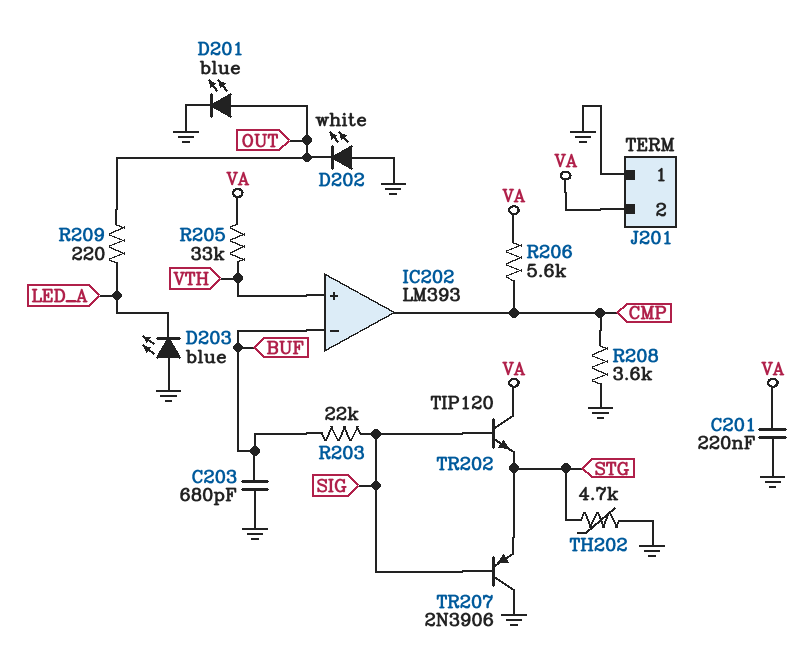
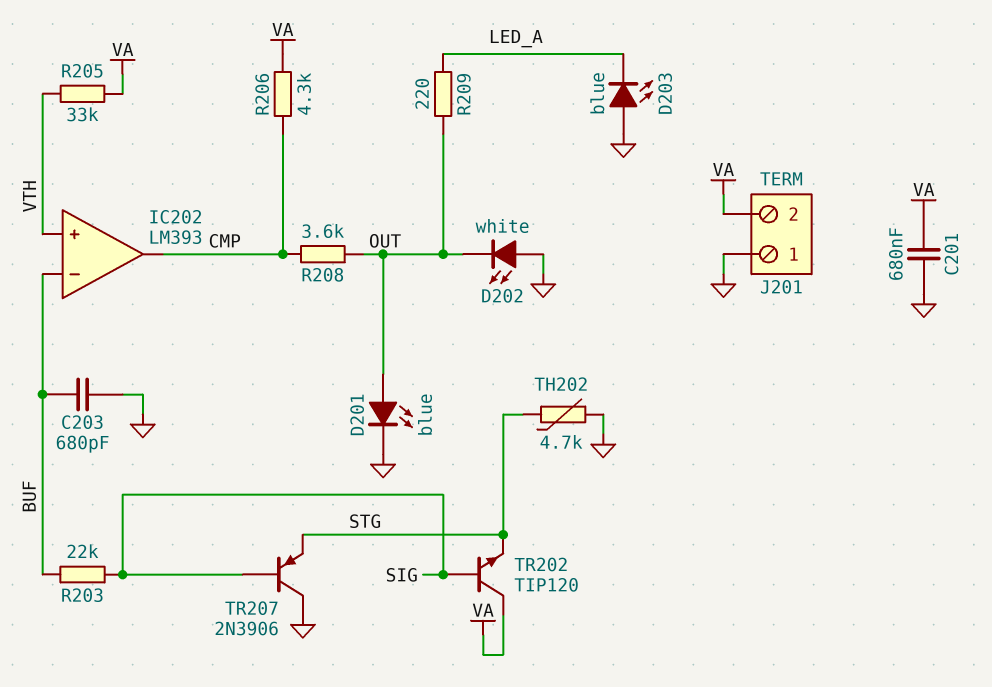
C201: 220nF (GND, VA) -> 680nF (GND, VA)
R206: 5.6k (CMP, VA) -> 4.3k (CMP, VA)
R208: 3.6k (CMP, GND) -> 3.6k (CMP, OUT)

